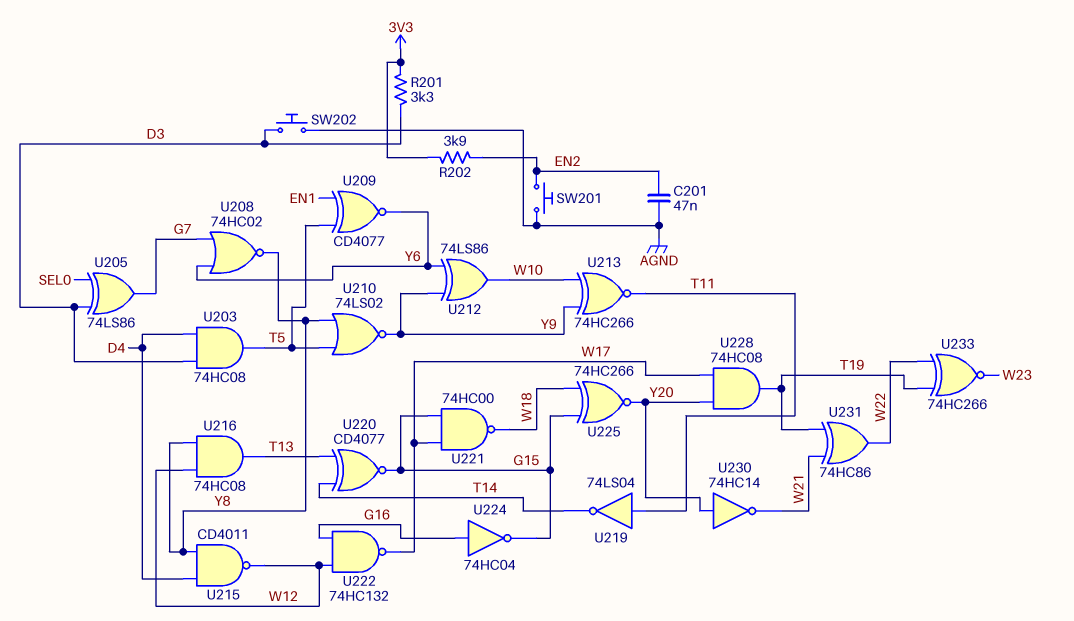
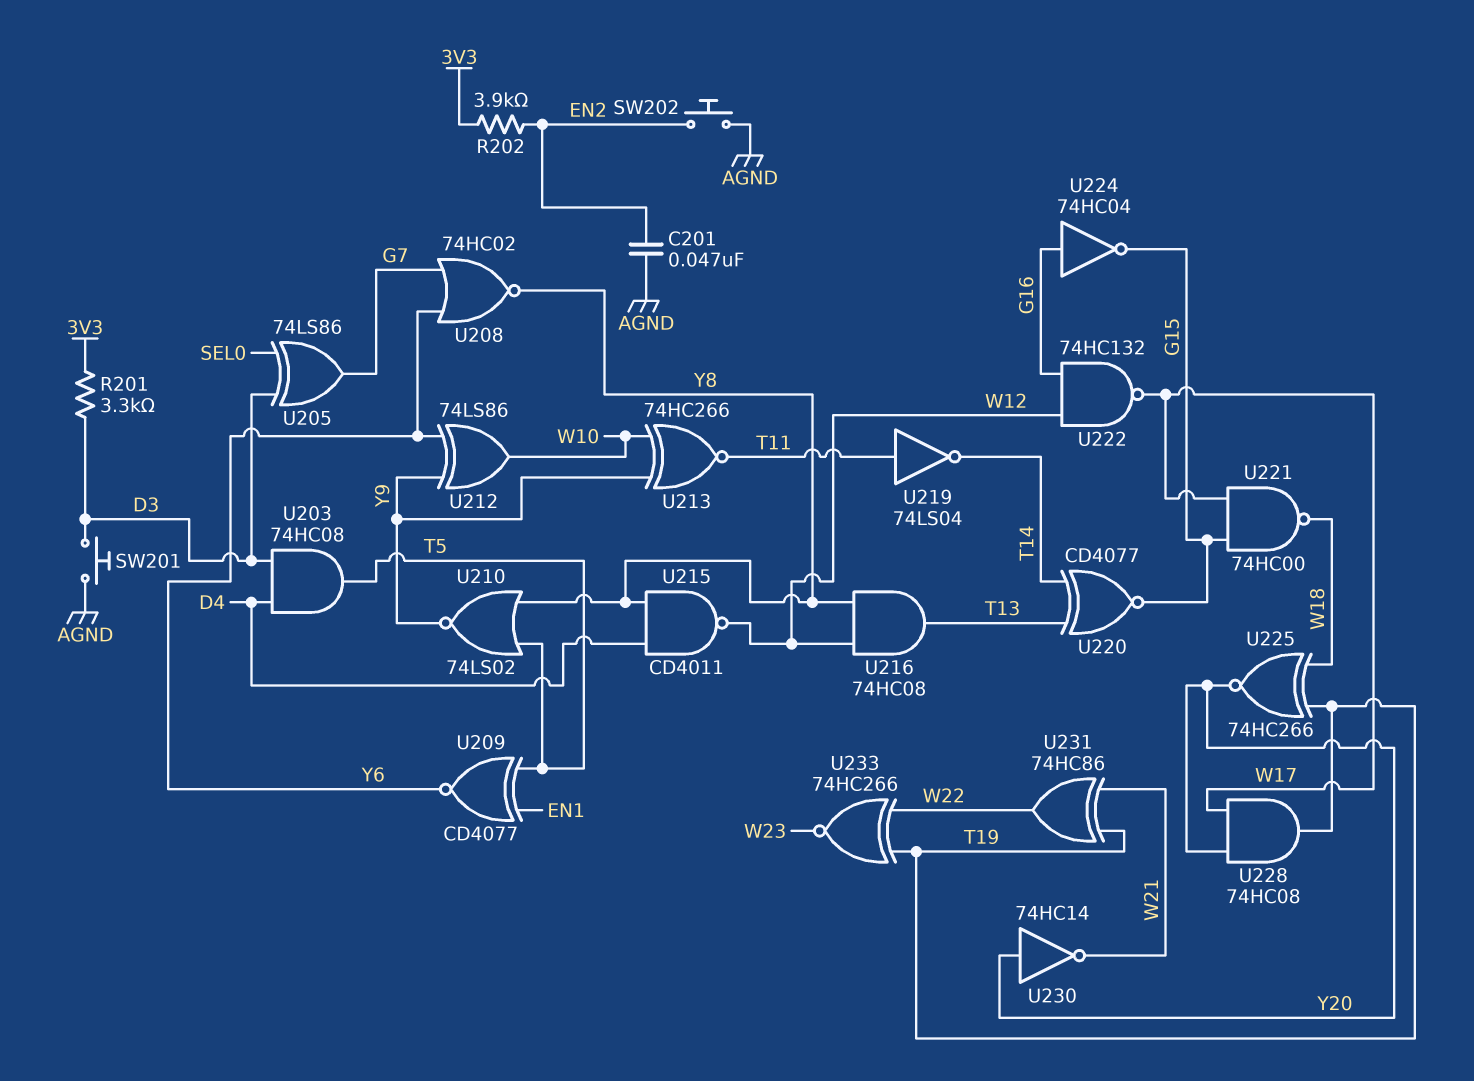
SW201: button (AGND, EN2) -> button (AGND, D3)
SW202: button (AGND, D3) -> button (AGND, EN2)
U225: XNOR 74HC266 (in G15, in W18, out Y20) -> XNOR 74HC266 (in T19, in W18, out Y20)

